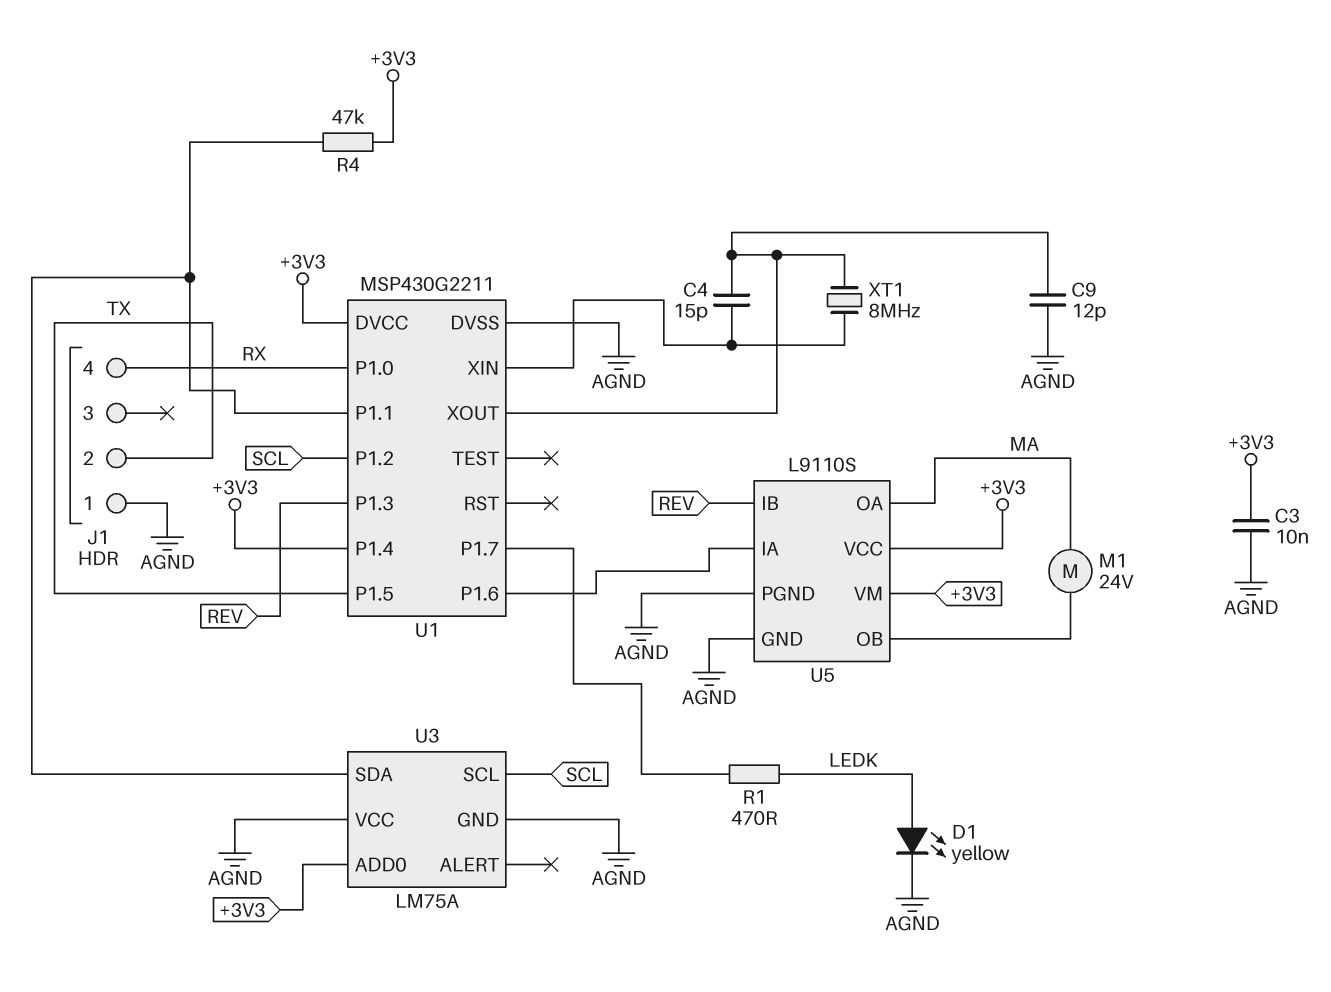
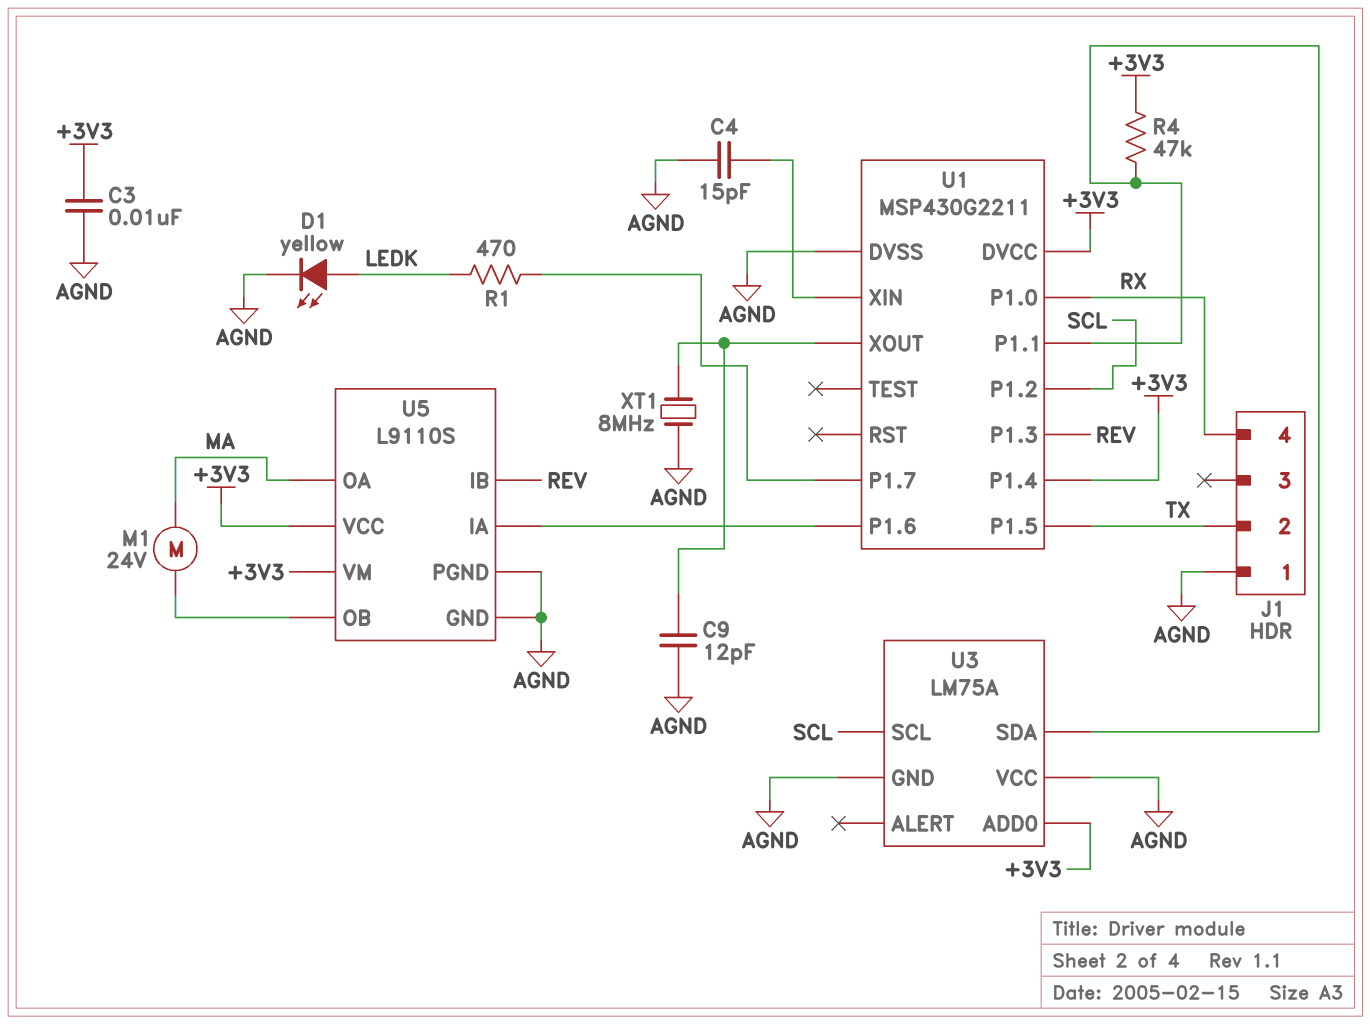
C4: 15pF (U1/XIN, U1/XOUT) -> 15pF (AGND, U1/XIN)
XT1: 8MHz (U1/XIN, U1/XOUT) -> 8MHz (AGND, U1/XOUT)

